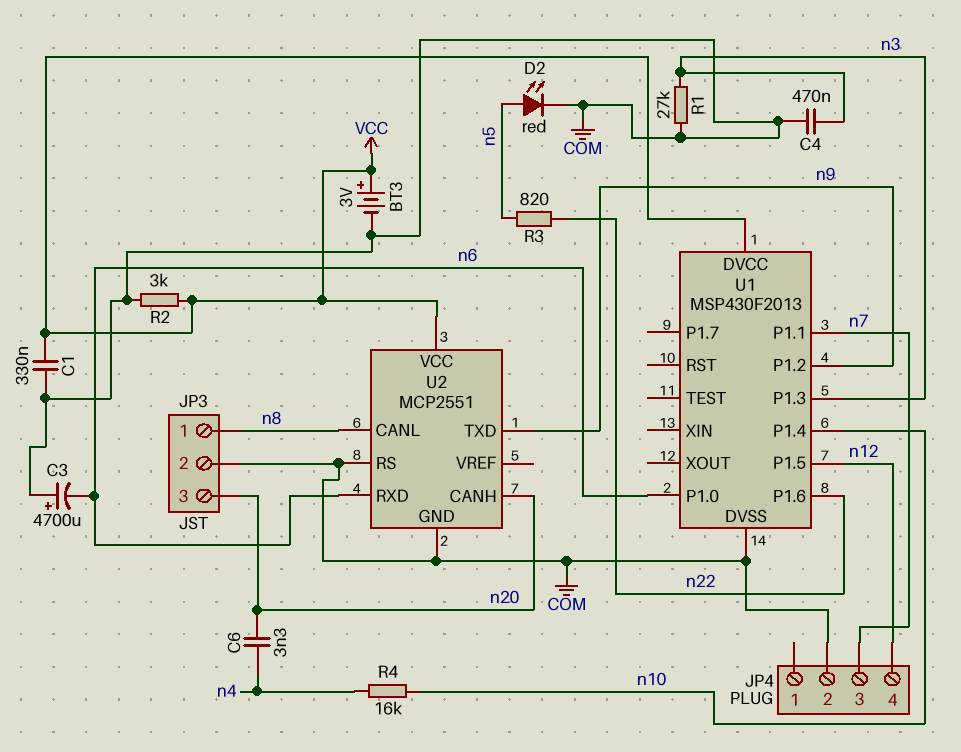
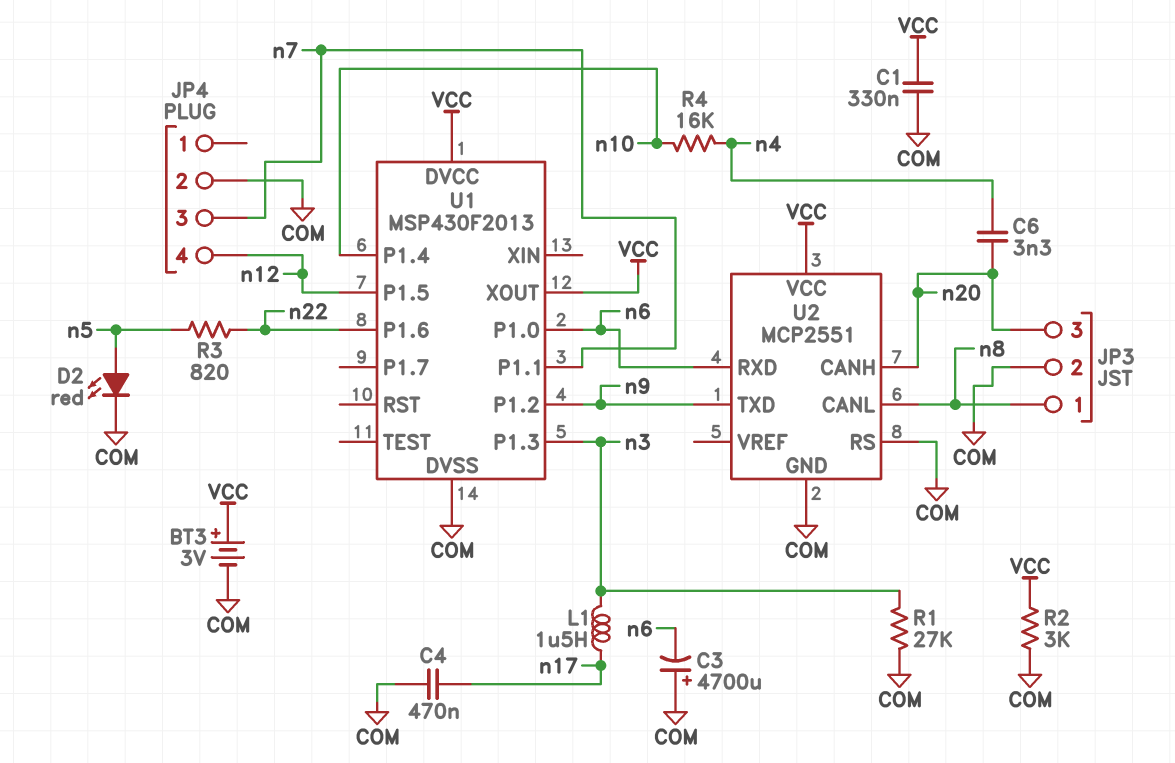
C4: 470nF (COM, n3) -> 470nF (COM, n17)
L1: none -> 1.5uH (n3, n17)
U1 pin XOUT: none -> VCC

